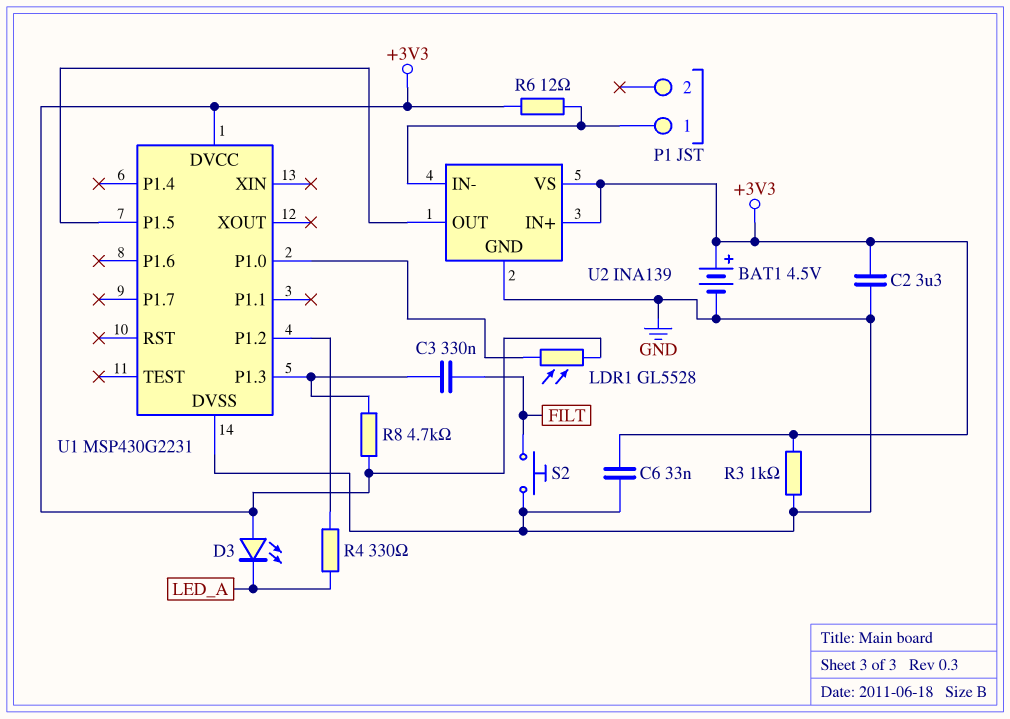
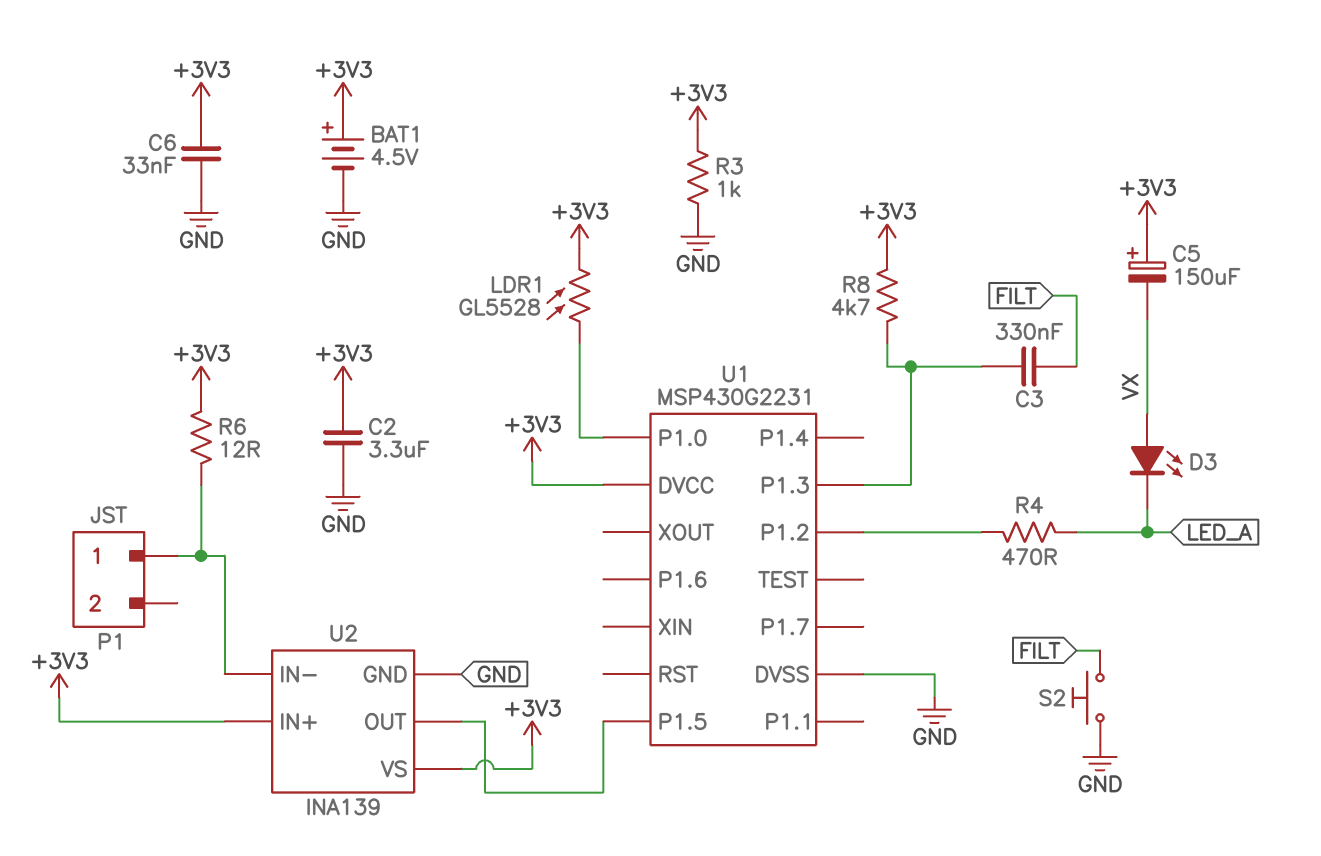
C5: none -> 150uF (plus +3V3, minus VX)
D3: LED (A +3V3, K LED_A) -> LED (A VX, K LED_A)
R4: 330 (LED_A, U1/P1.2) -> 470 (LED_A, U1/P1.2)

